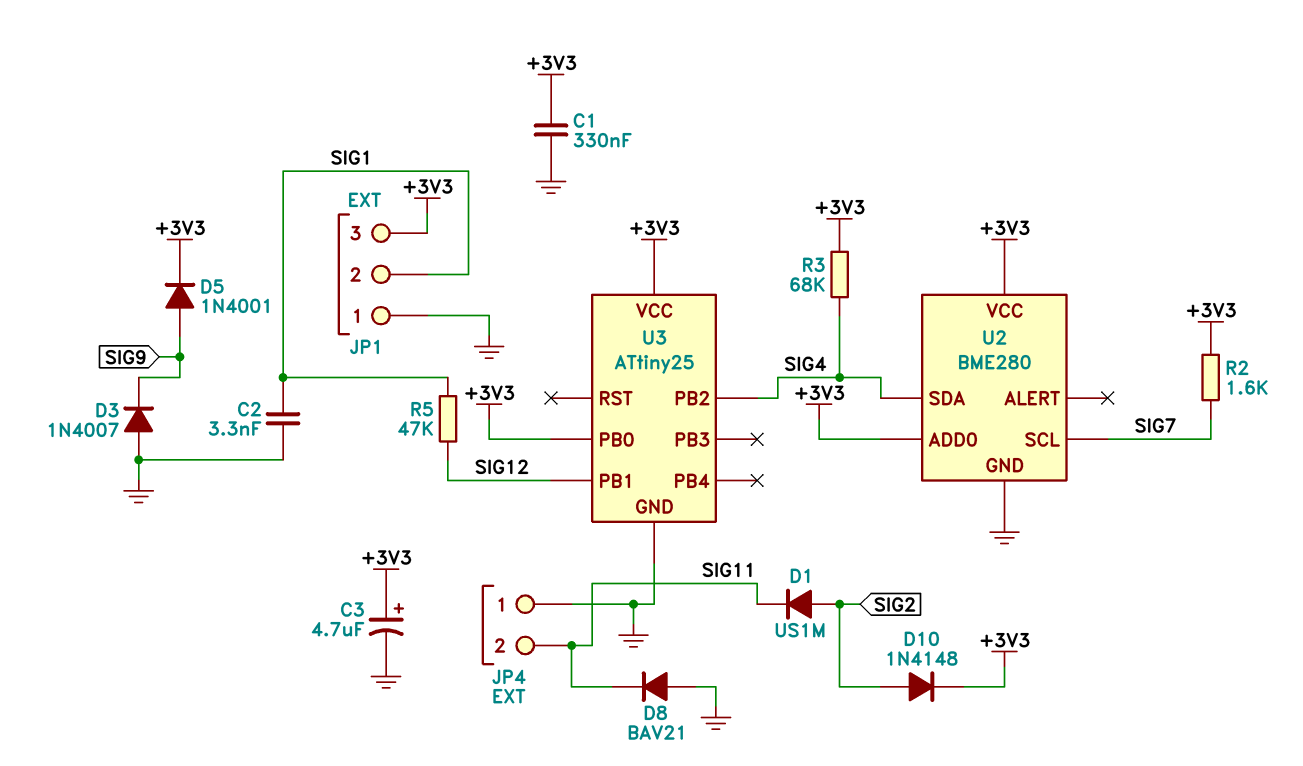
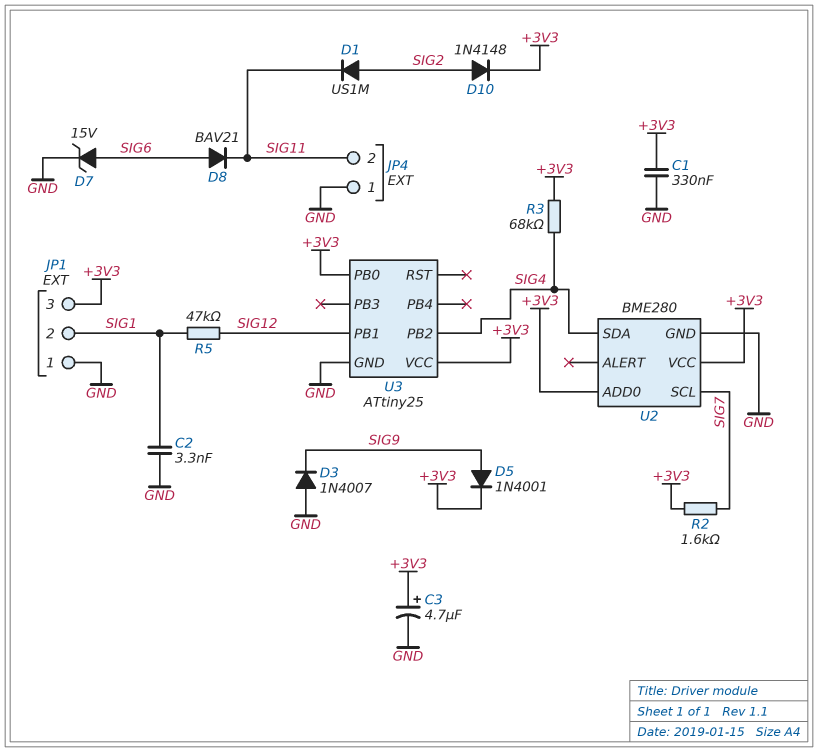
D7: none -> zener 15V (A SIG6, K GND)
D8: diode BAV21 (A GND, K SIG11) -> diode BAV21 (A SIG6, K SIG11)

